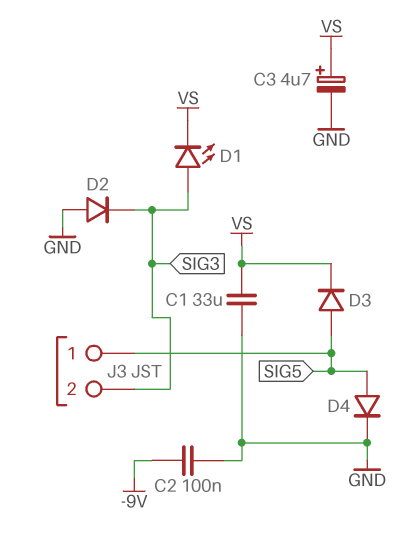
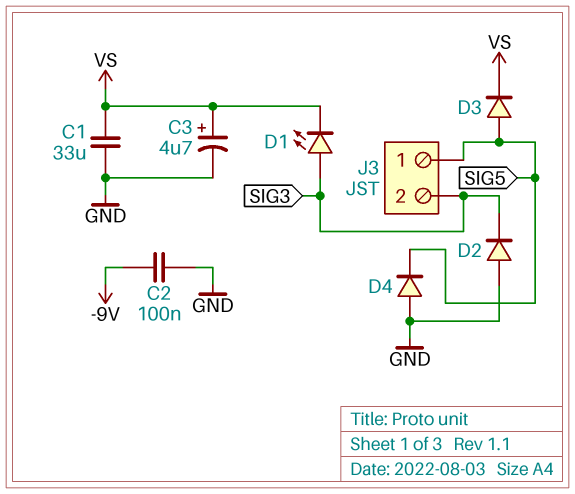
D4: diode (A SIG5, K GND) -> diode (A GND, K SIG5)

